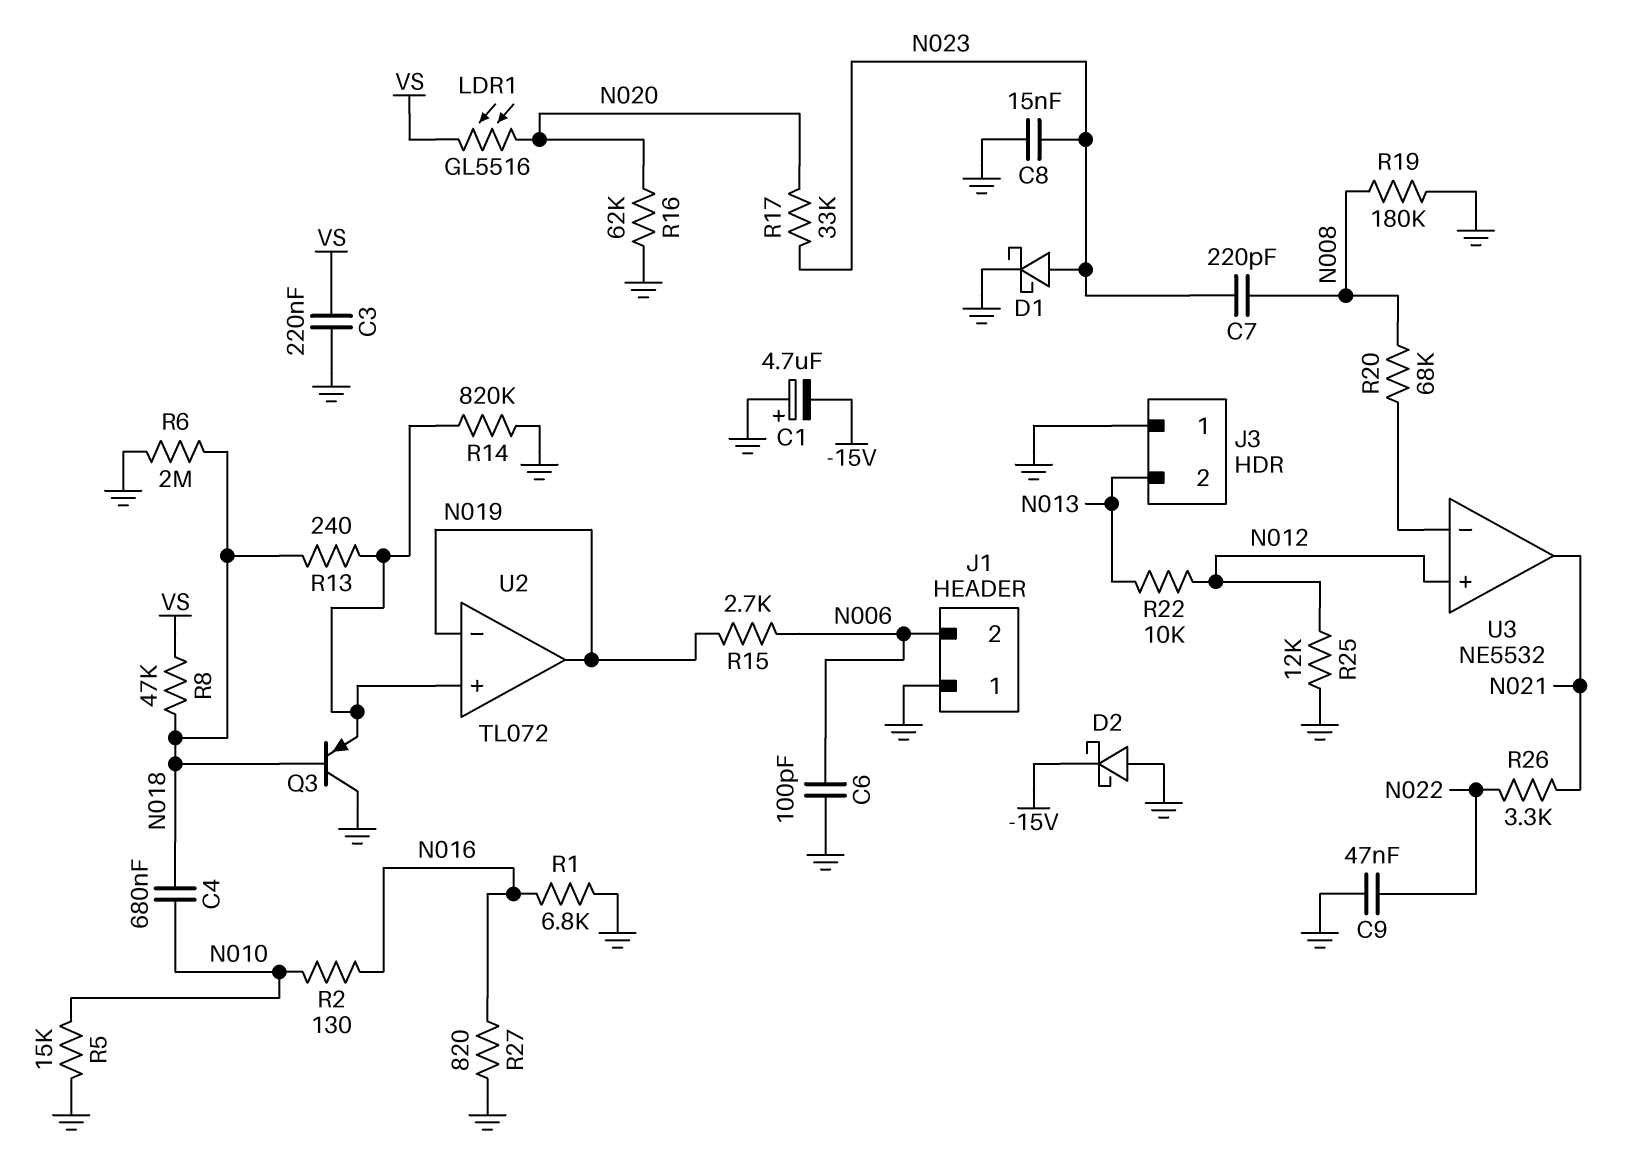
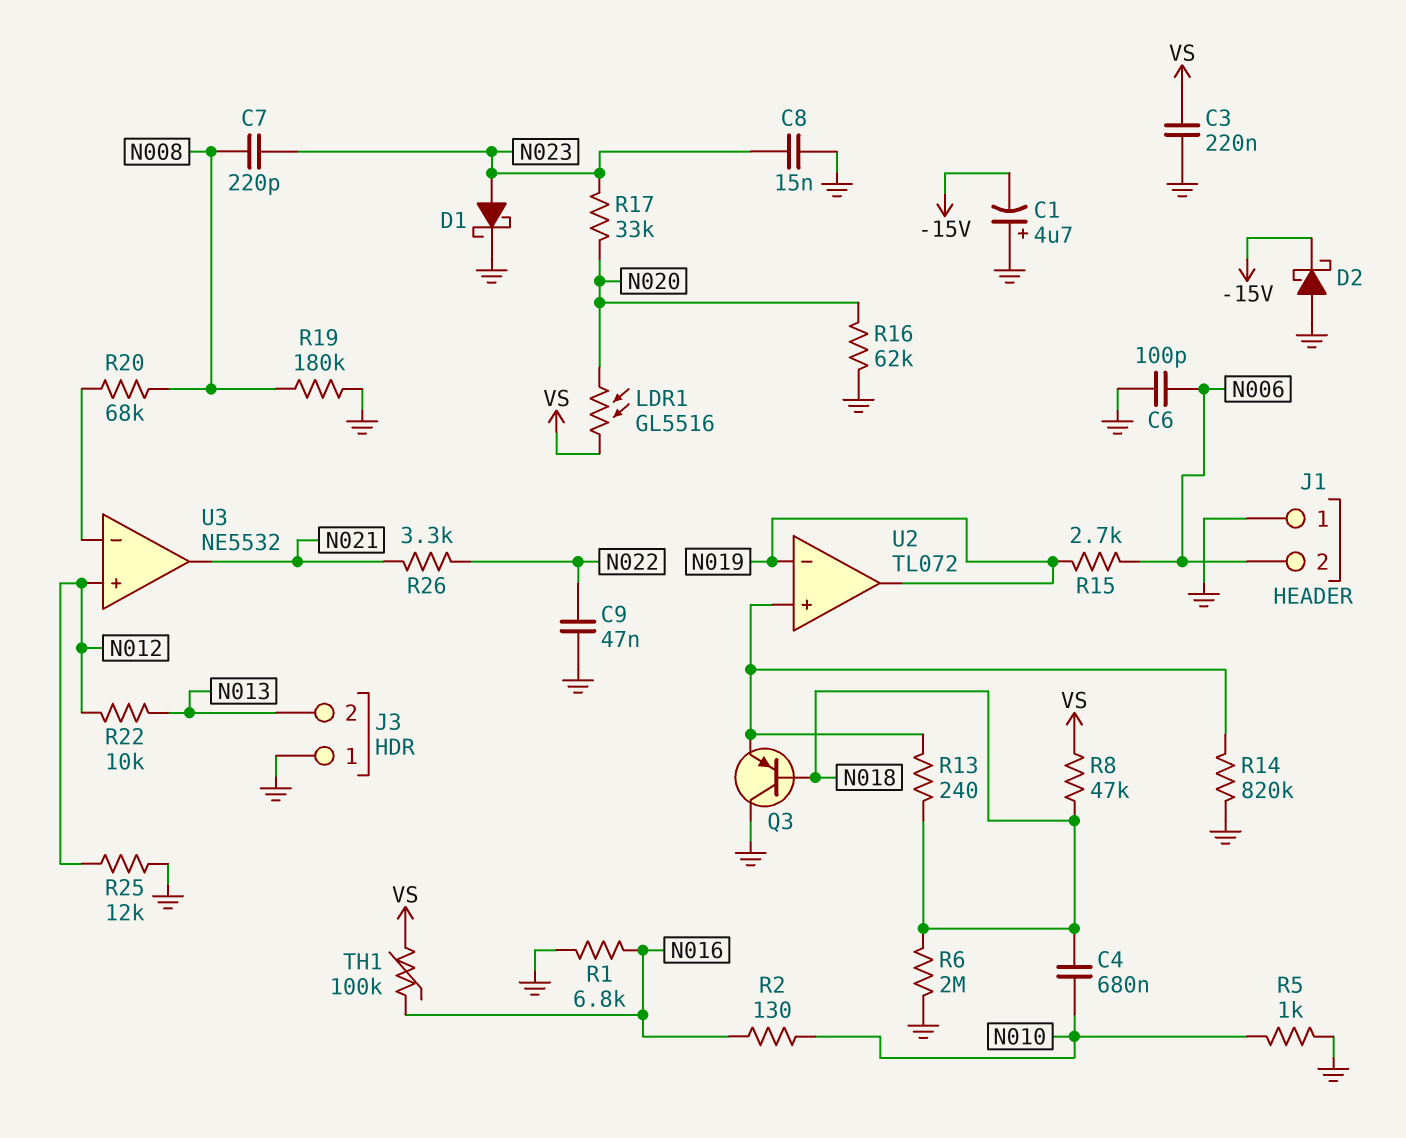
R5: 15k (GND, N010) -> 1k (GND, N010)
R27: 820 (GND, N016) -> none
TH1: none -> 100k (N016, VS)

